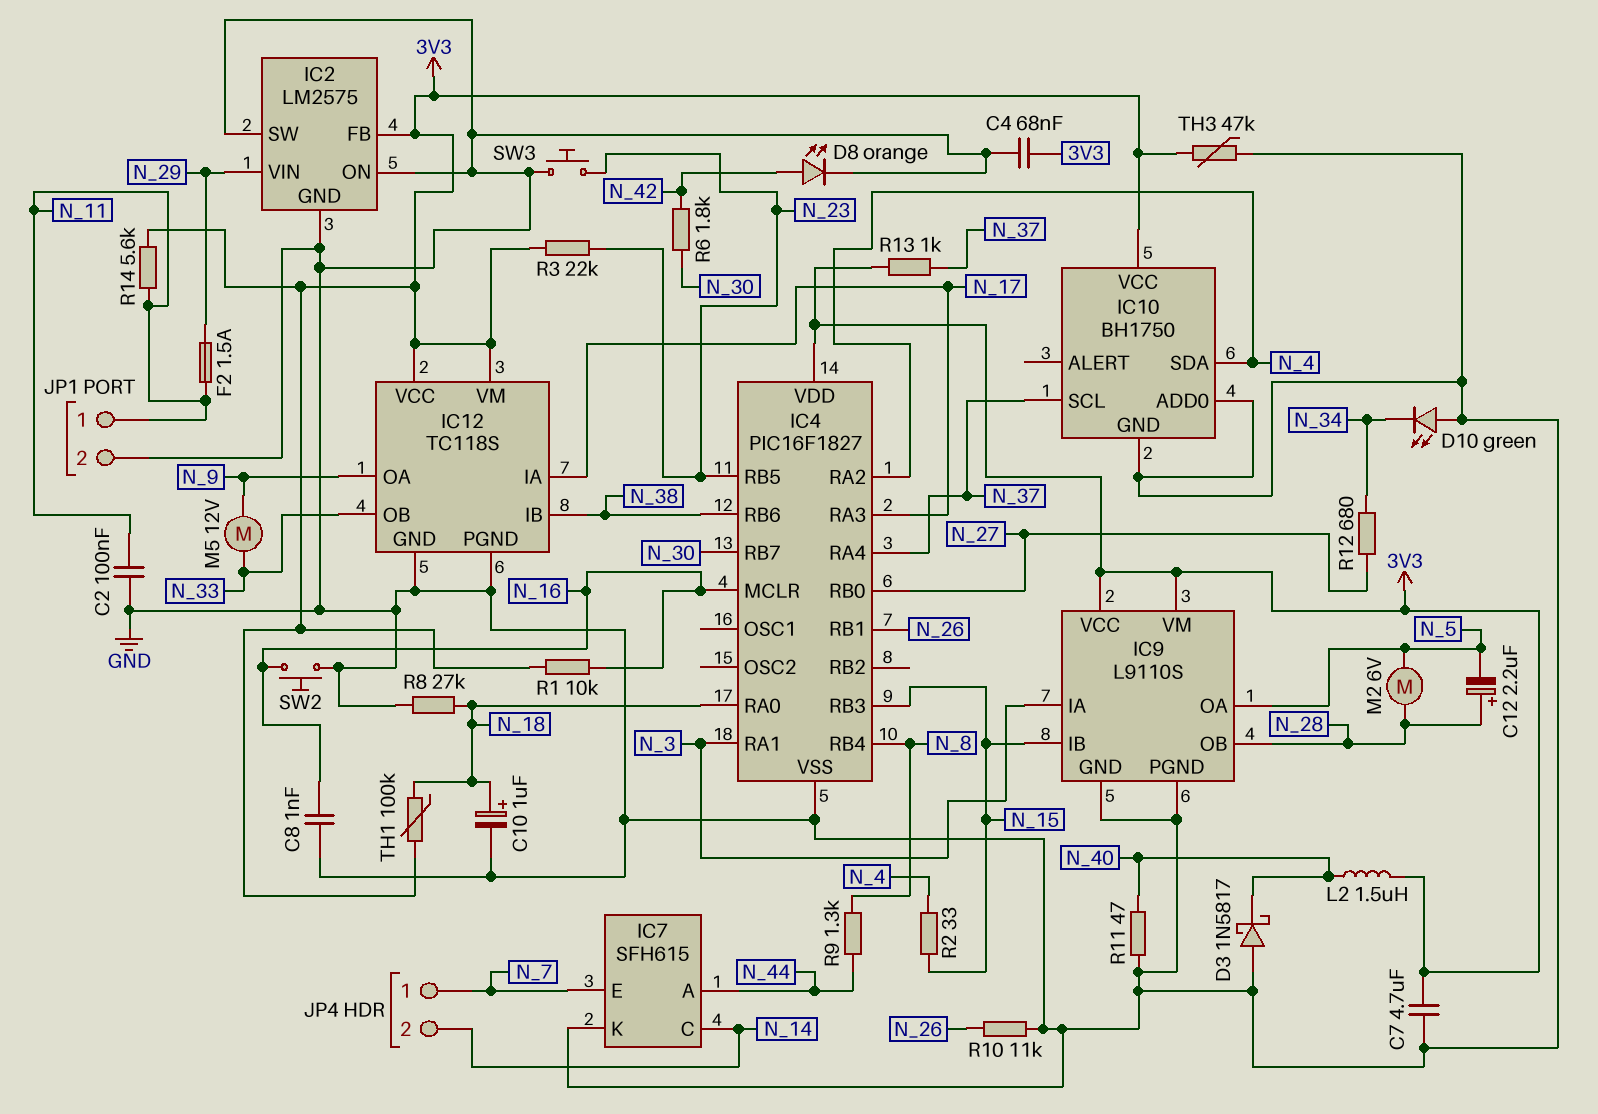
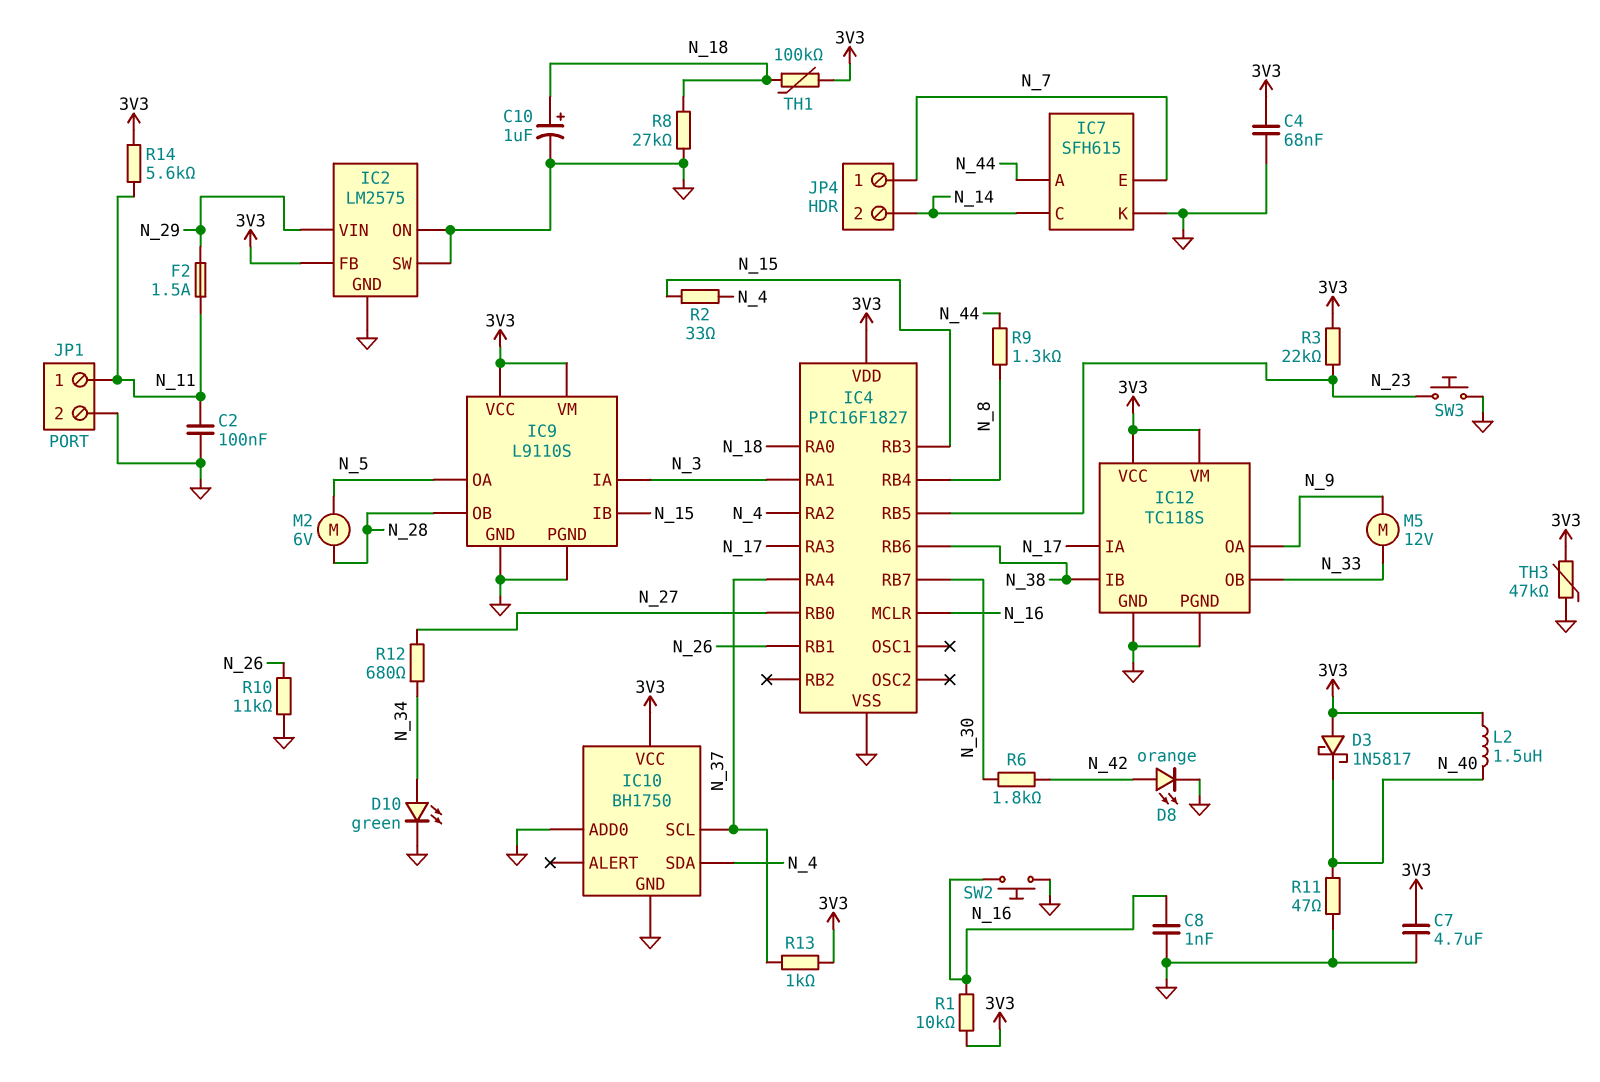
C12: 2.2uF (plus N_28, minus N_5) -> none
D3: schottky 1N5817 (A GND, K N_40) -> schottky 1N5817 (A 3V3, K N_40)
D10: LED green (A GND, K N_34) -> LED green (A N_34, K GND)

